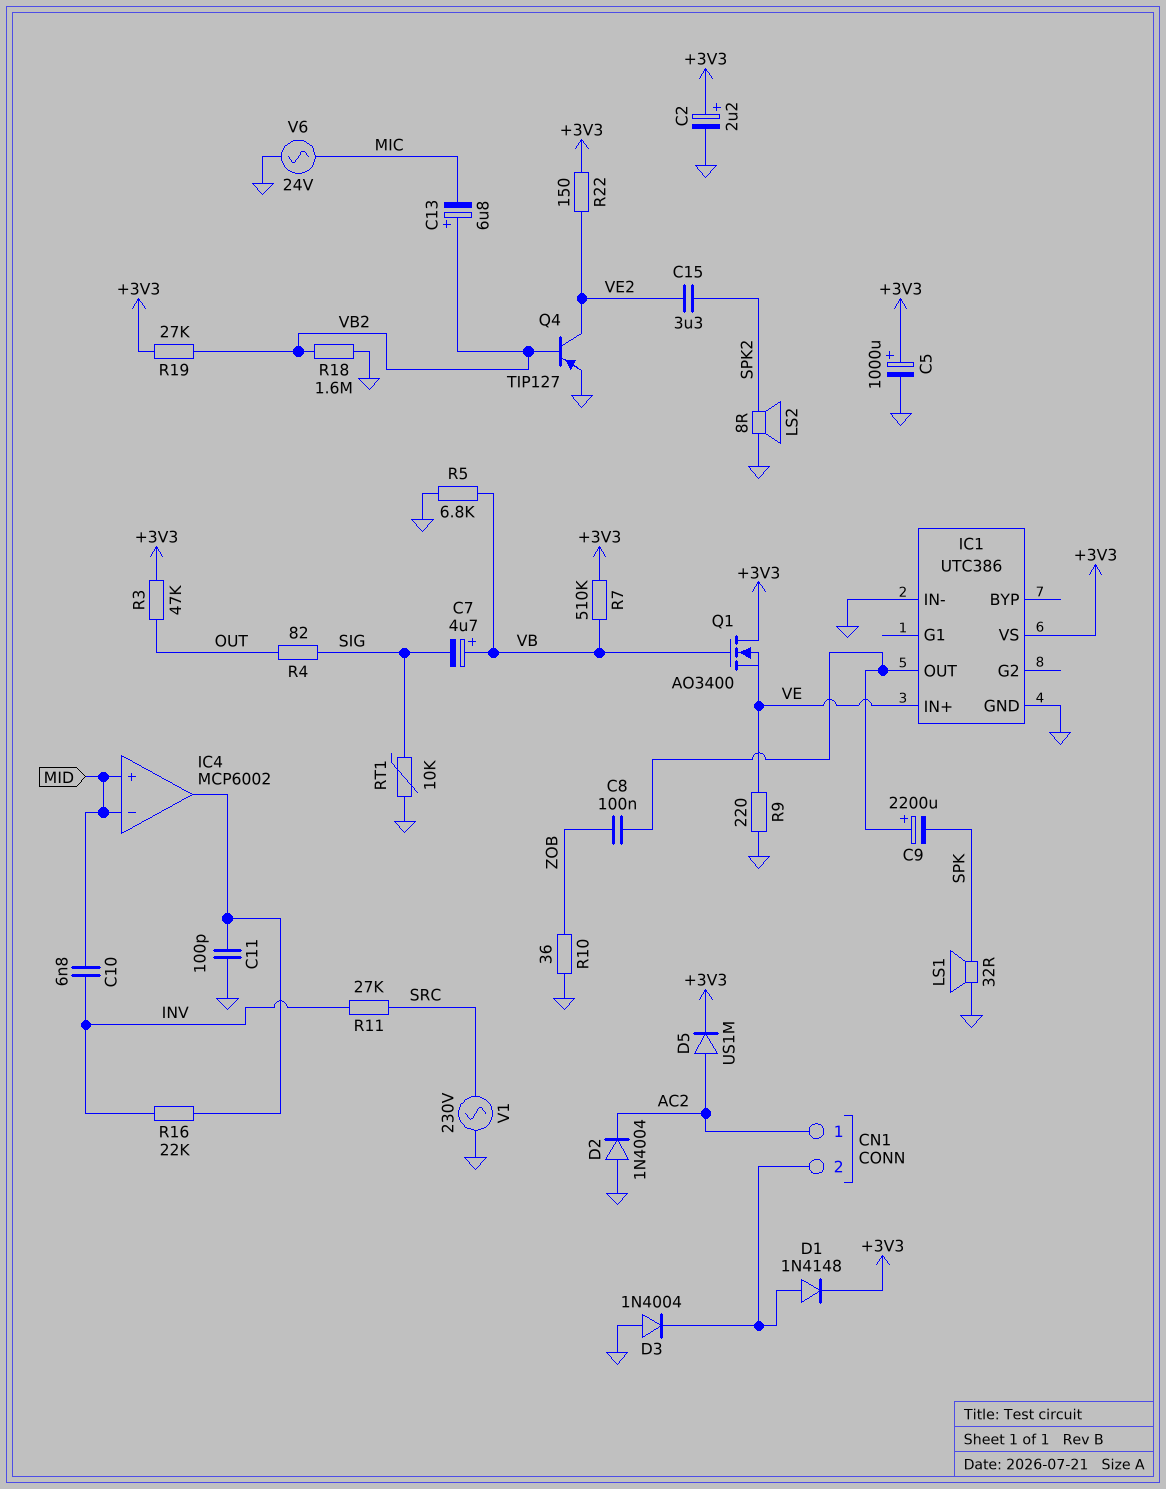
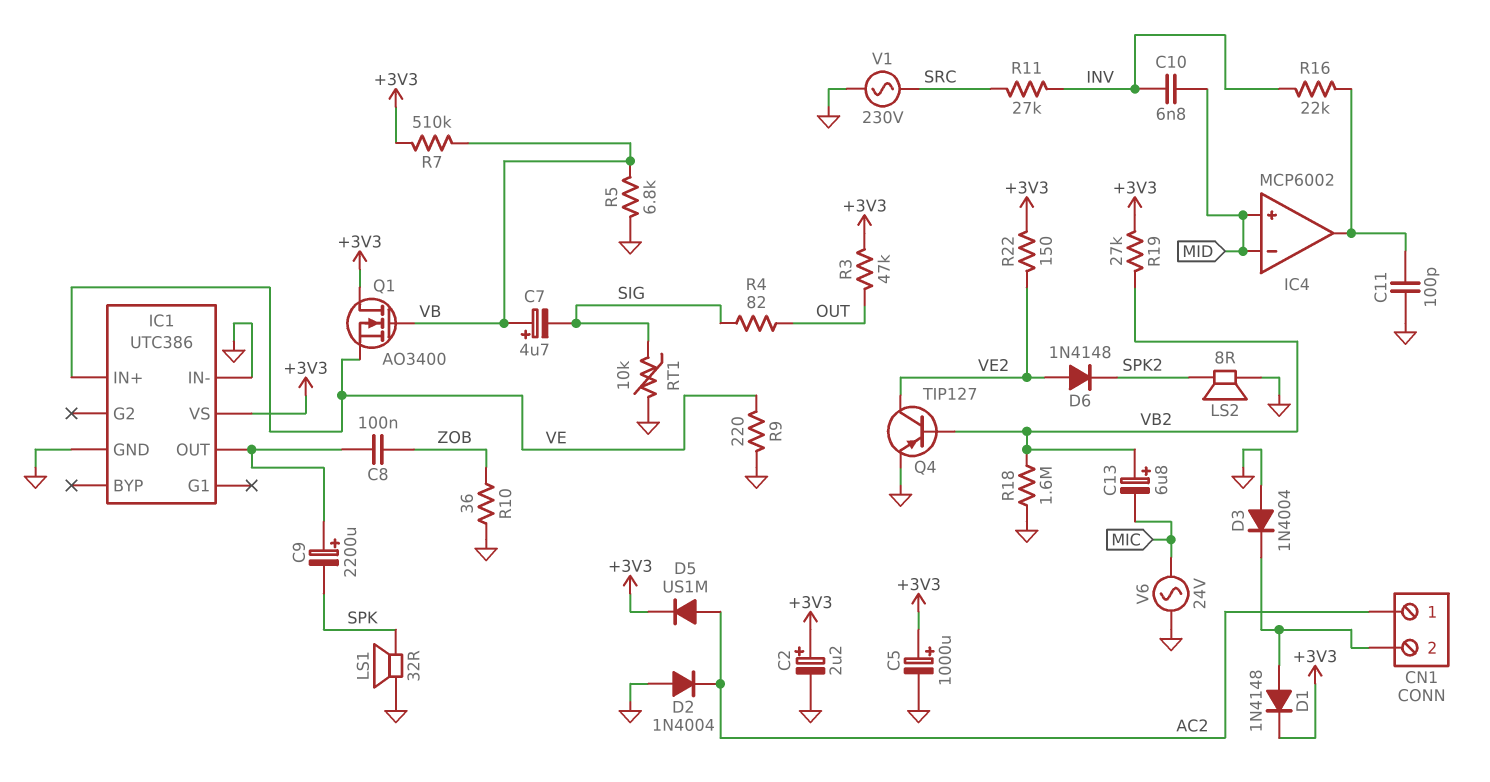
C15: 3.3uF (SPK2, VE2) -> none
D6: none -> diode 1N4148 (A VE2, K SPK2)

